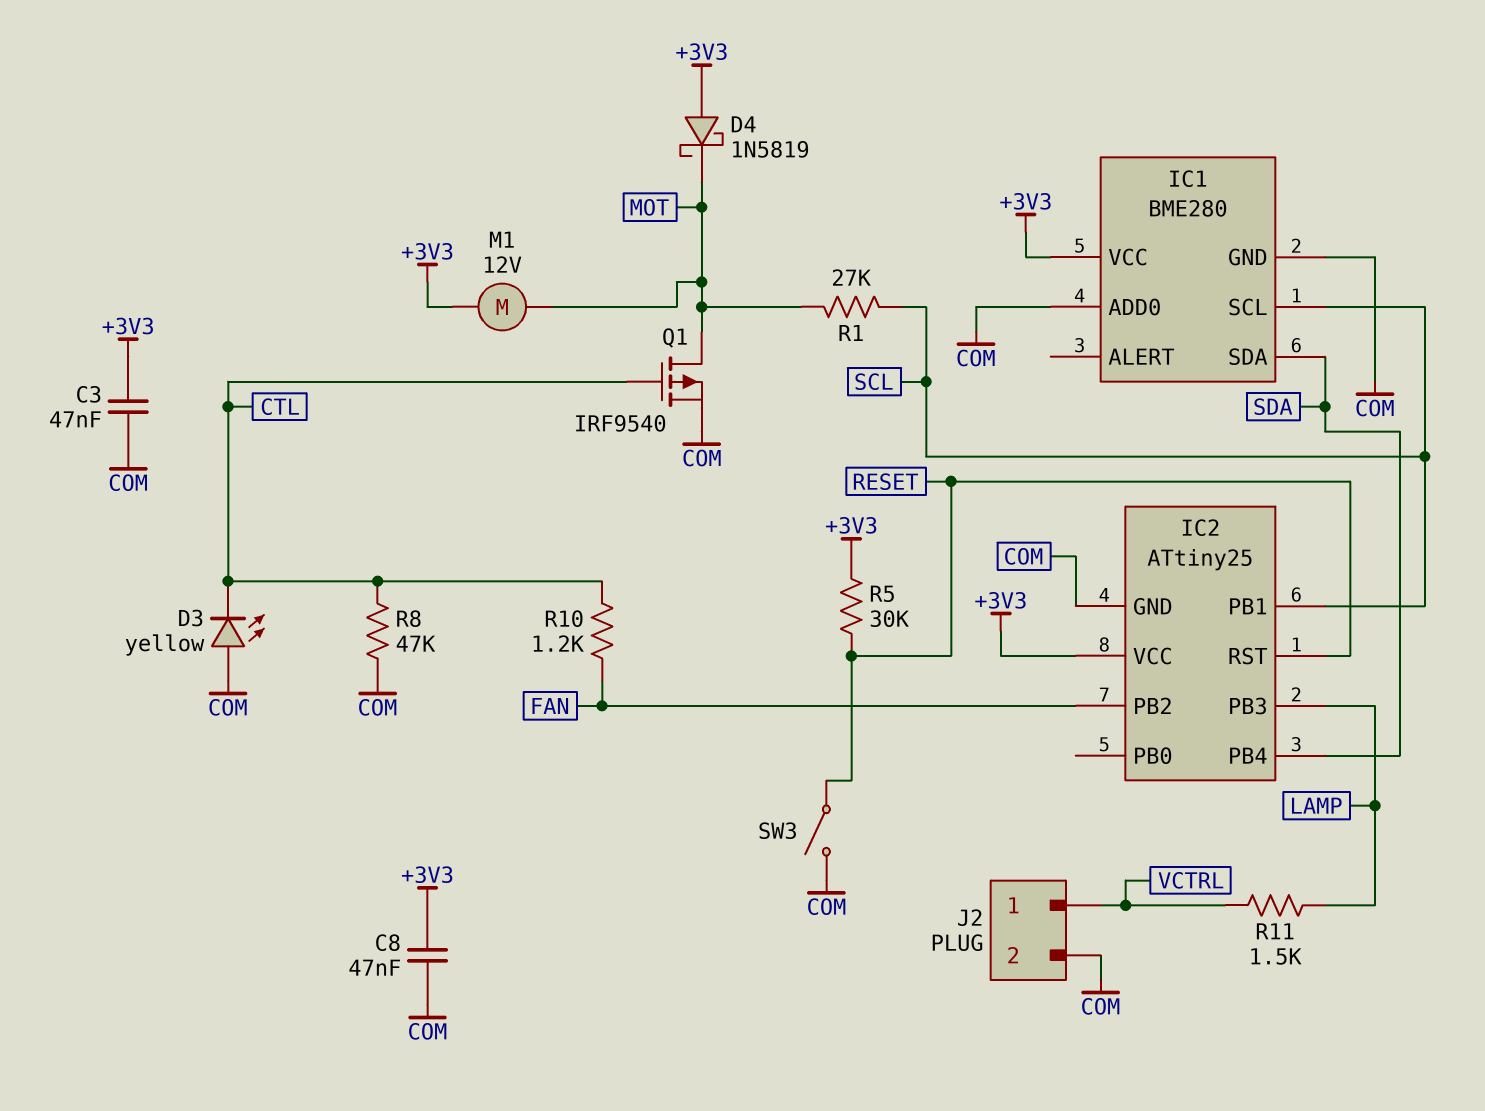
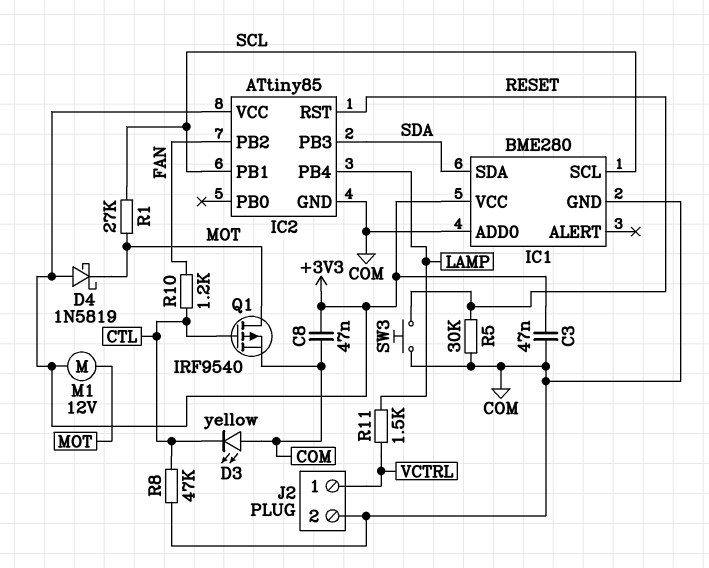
IC2: ATtiny25 -> ATtiny85
IC2 pin PB3: LAMP -> SDA
IC2 pin PB4: SDA -> LAMP
R5: 30k (+3V3, RESET) -> 30k (COM, RESET)
SW3: switch (COM, RESET) -> button (COM, RESET)

